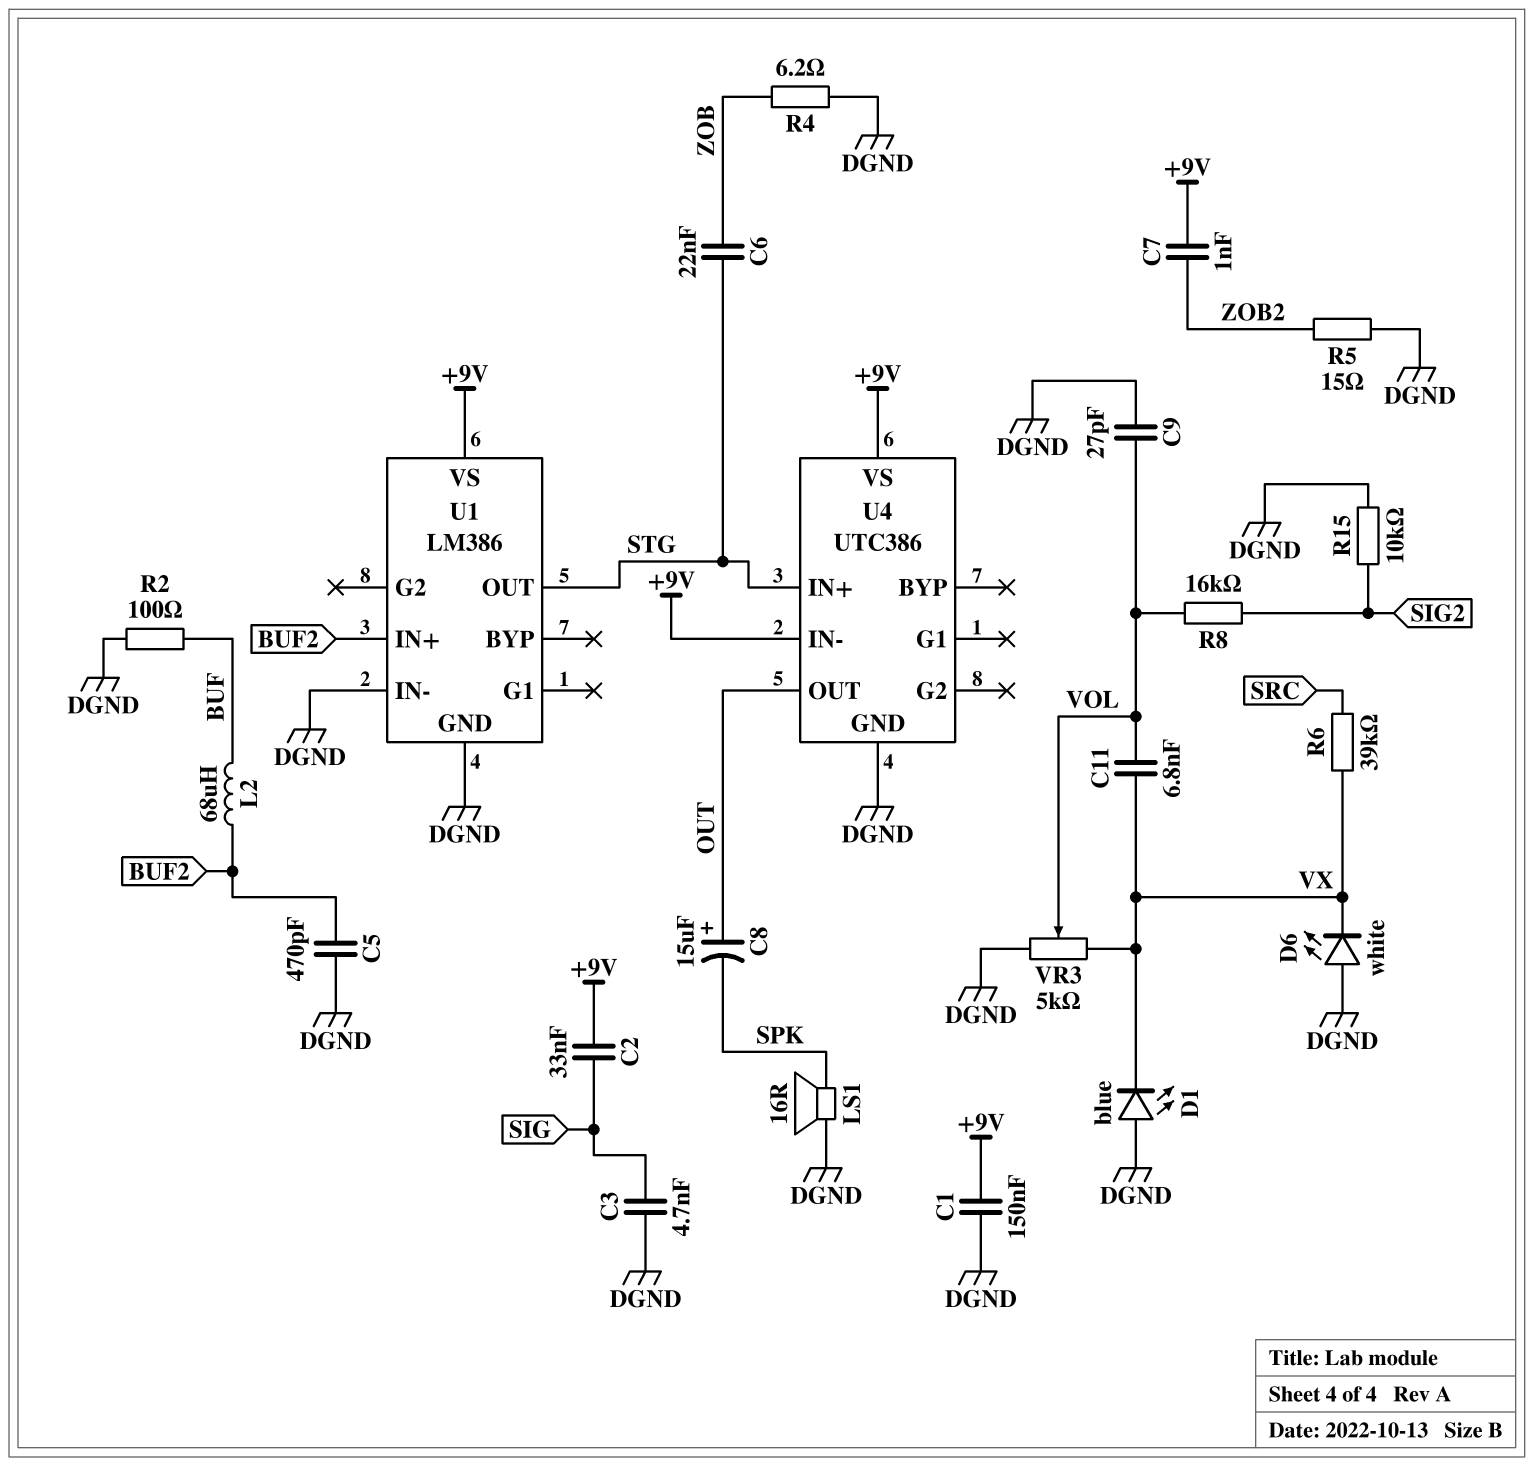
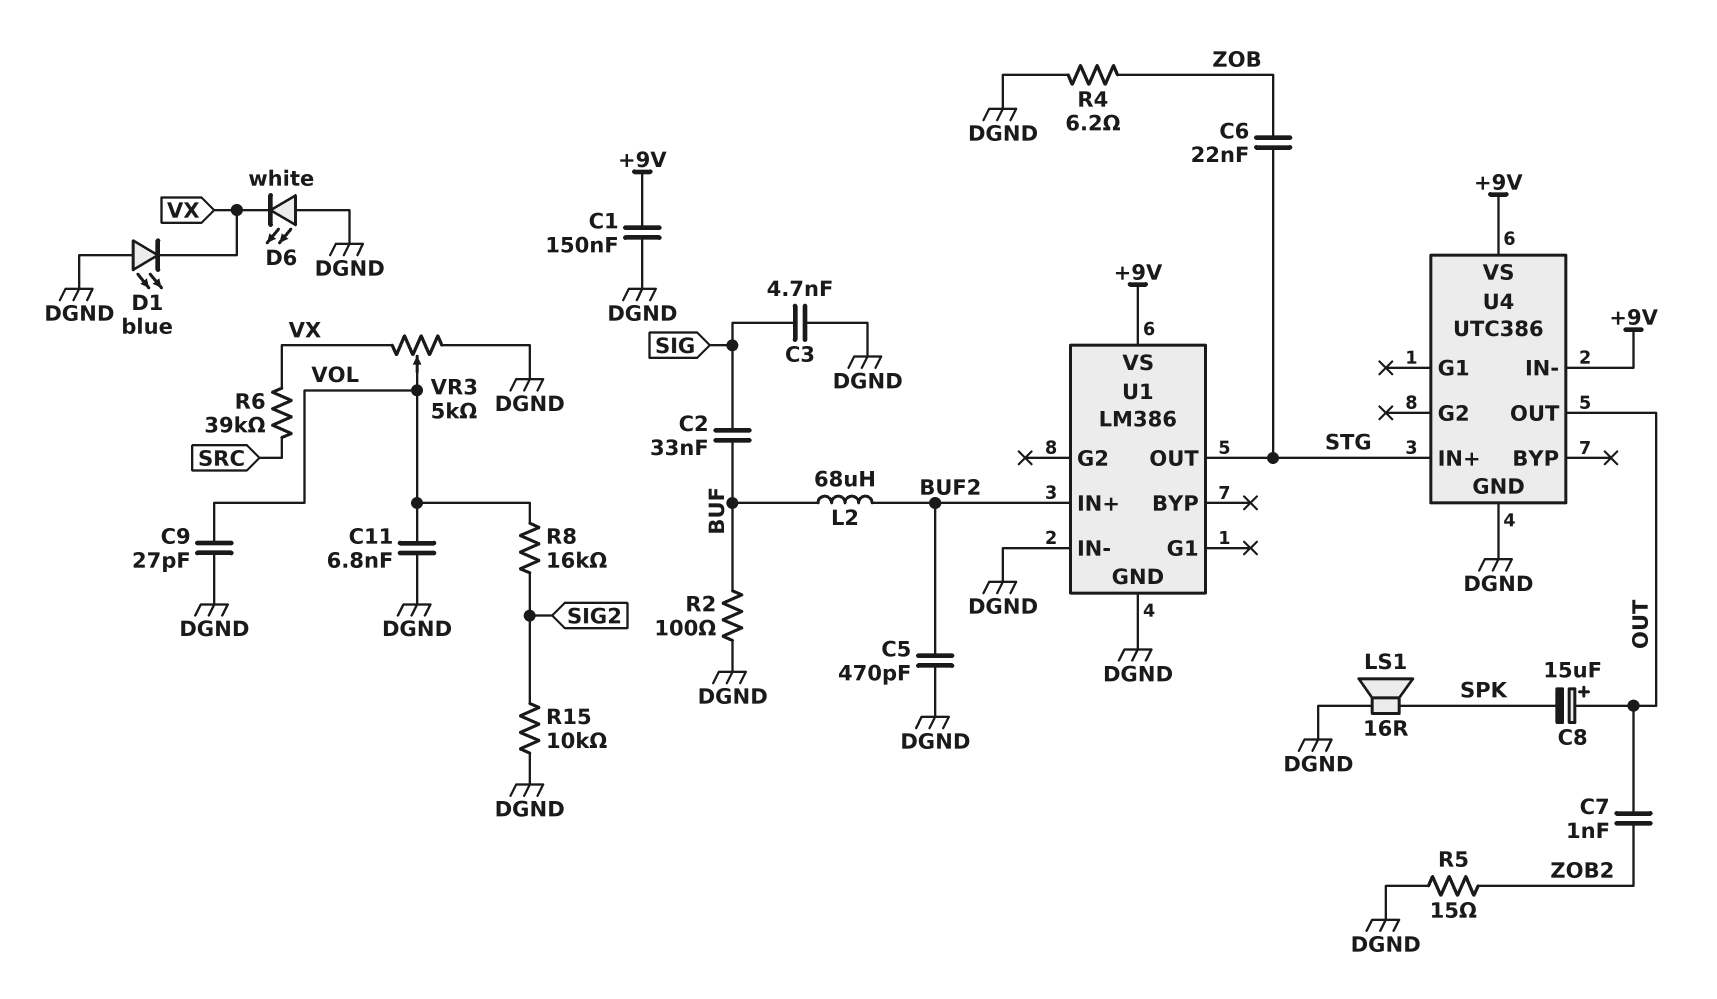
C2: 33nF (+9V, SIG) -> 33nF (BUF, SIG)
C7: 1nF (+9V, ZOB2) -> 1nF (OUT, ZOB2)
C11: 6.8nF (VOL, VX) -> 6.8nF (DGND, VOL)

